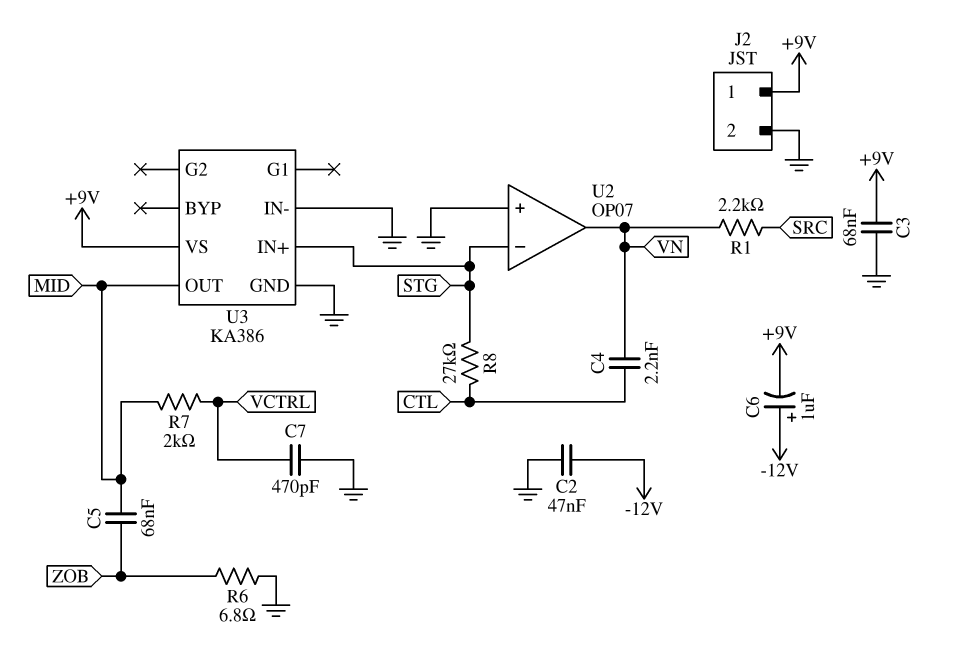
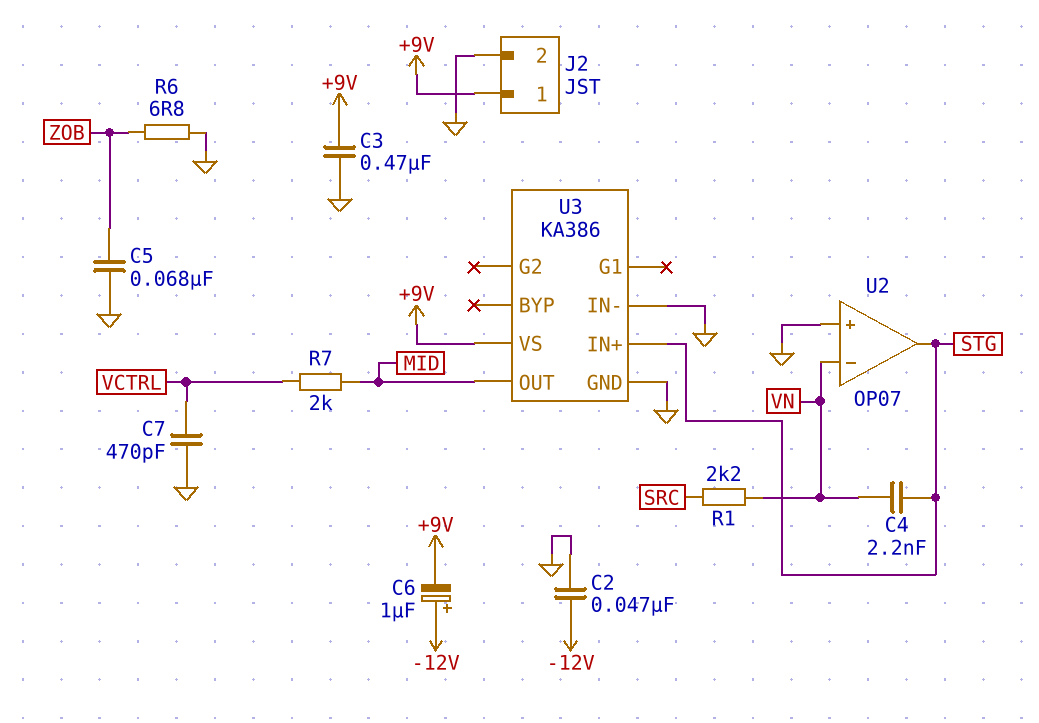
C3: 68nF (+9V, GND) -> 470nF (+9V, GND)
C4: 2.2nF (CTL, VN) -> 2.2nF (STG, VN)
C5: 68nF (MID, ZOB) -> 68nF (GND, ZOB)
R8: 27k (CTL, STG) -> none
U2 pin in-: STG -> VN
U2 pin out: VN -> STG

